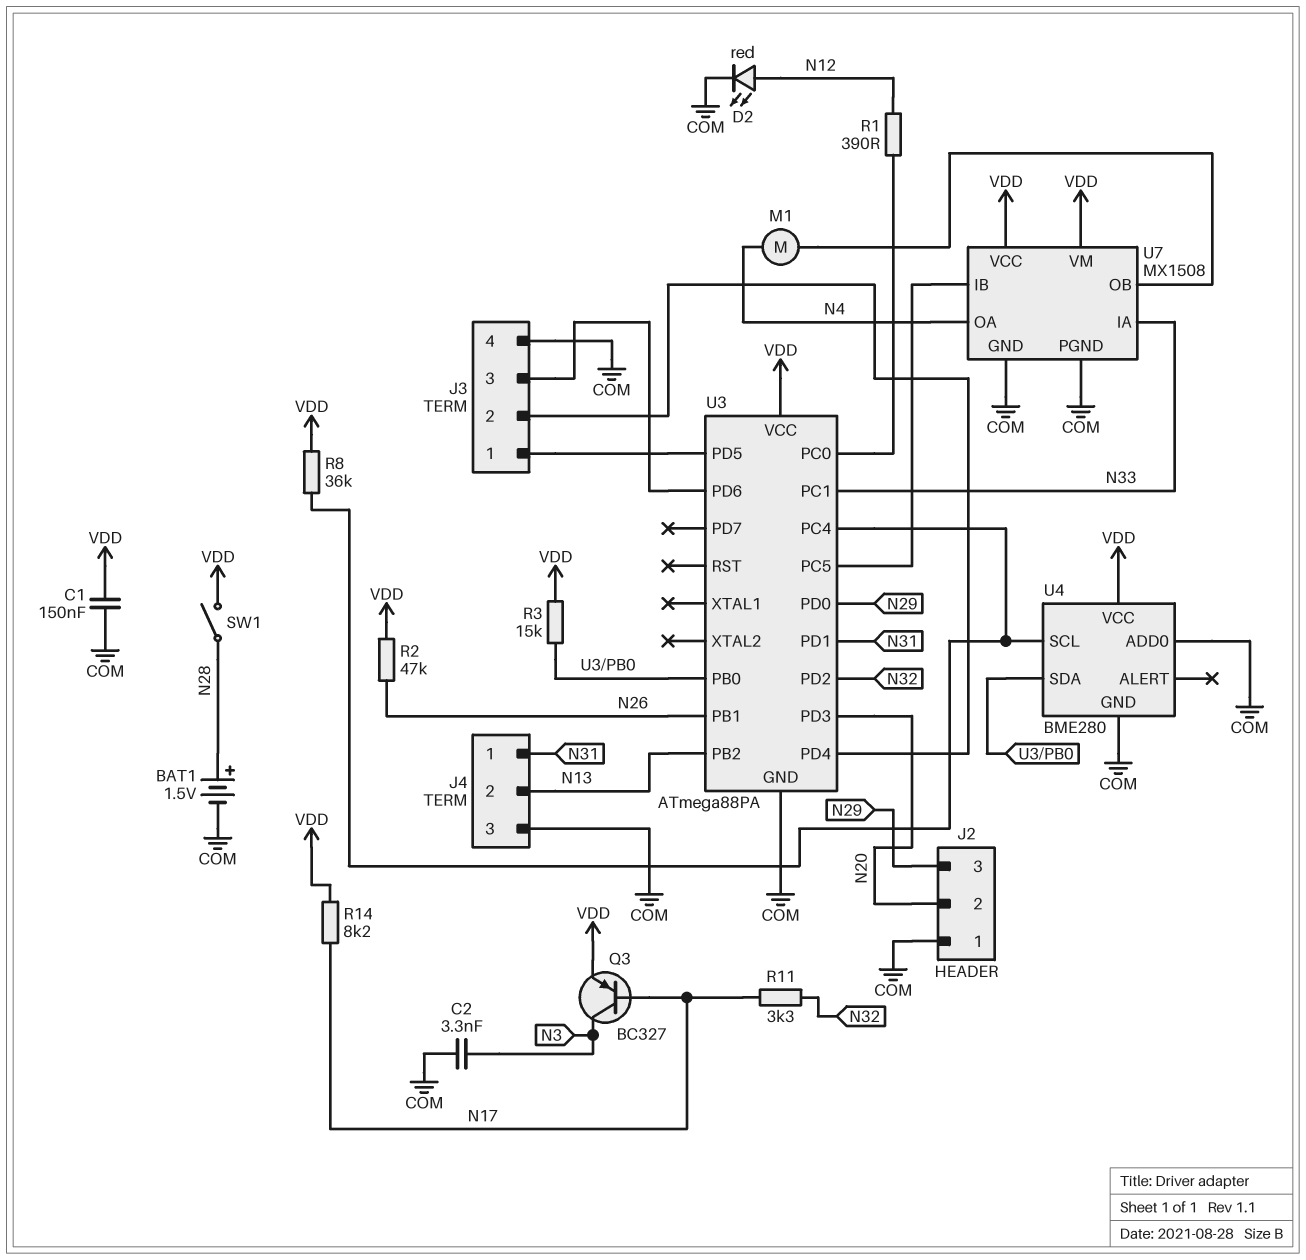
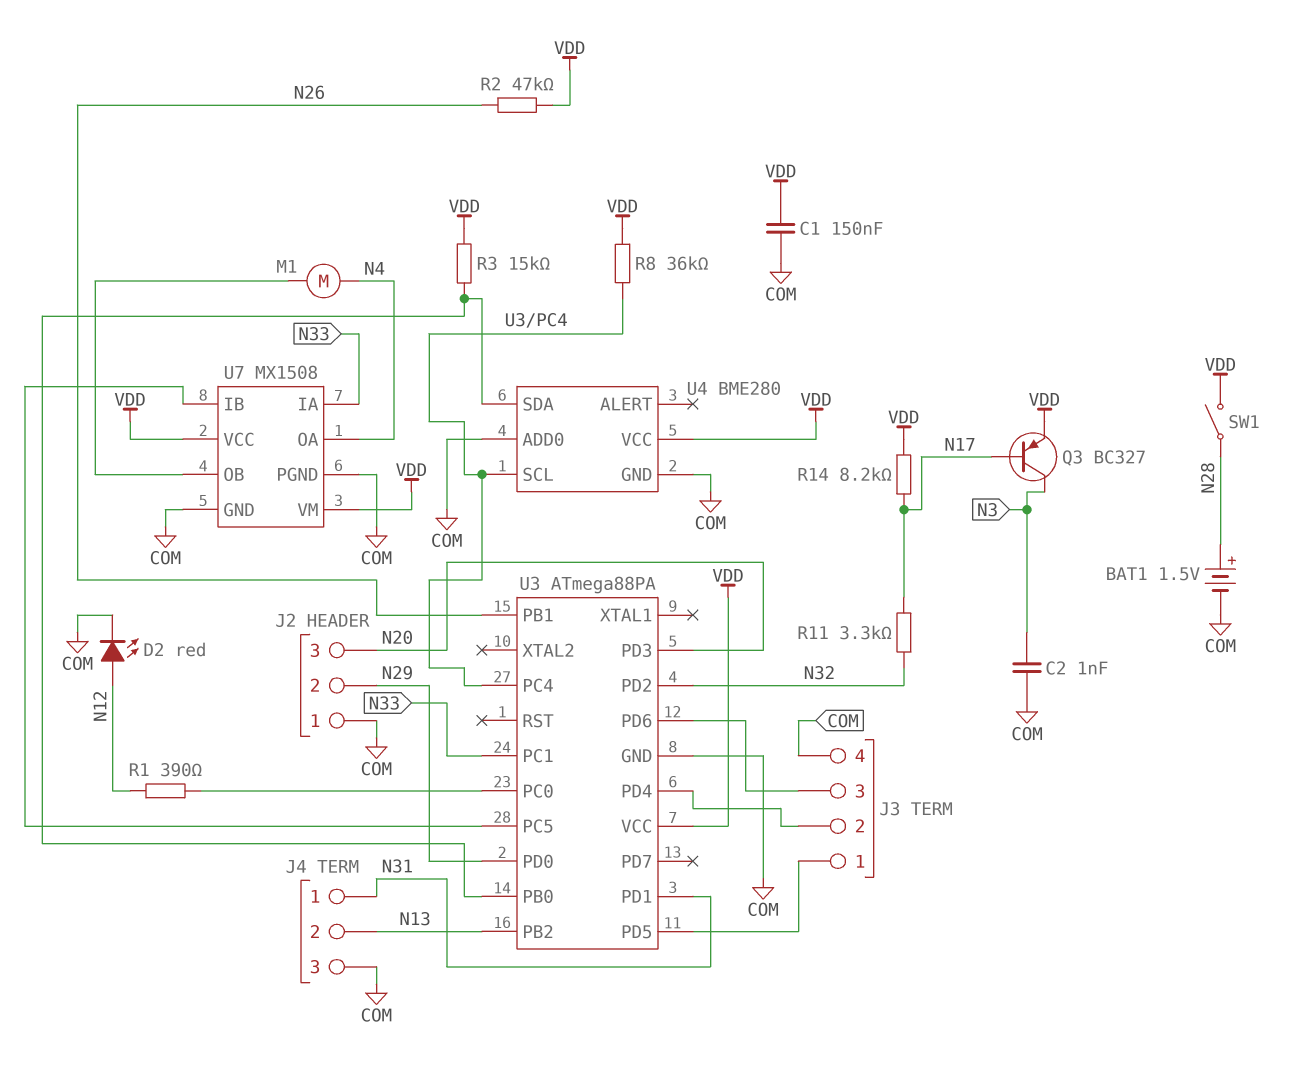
C2: 3.3nF (COM, N3) -> 1nF (COM, N3)
J2 pin 2: N20 -> N29
J2 pin 3: N29 -> N20

